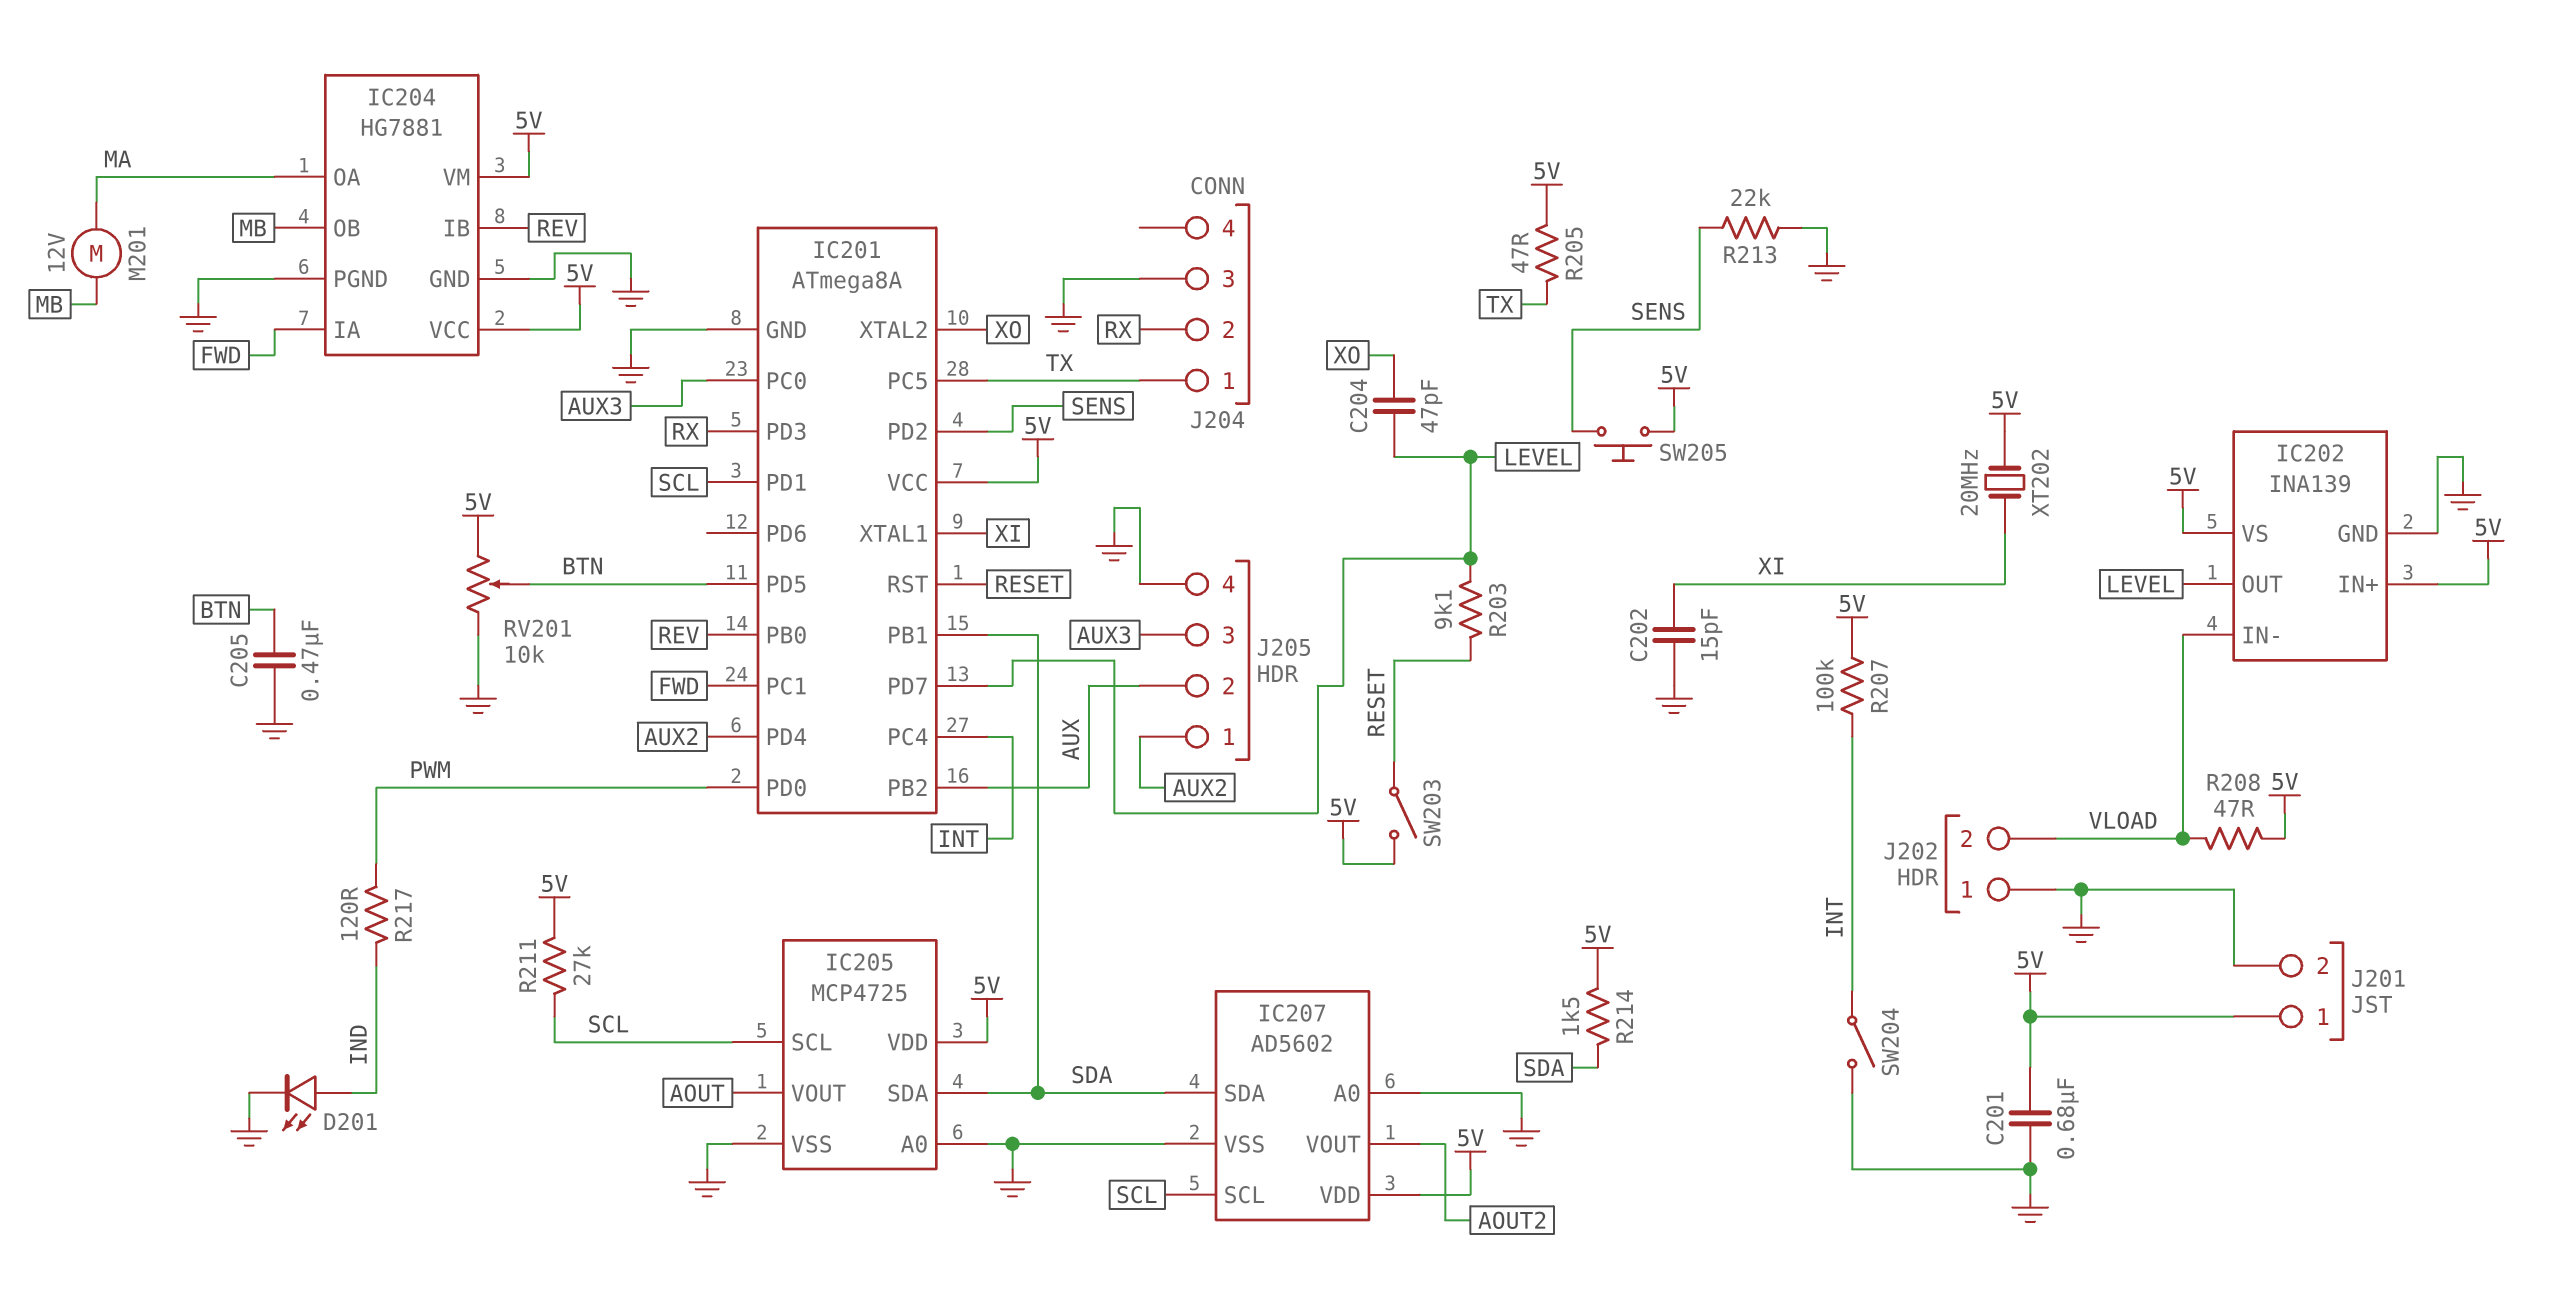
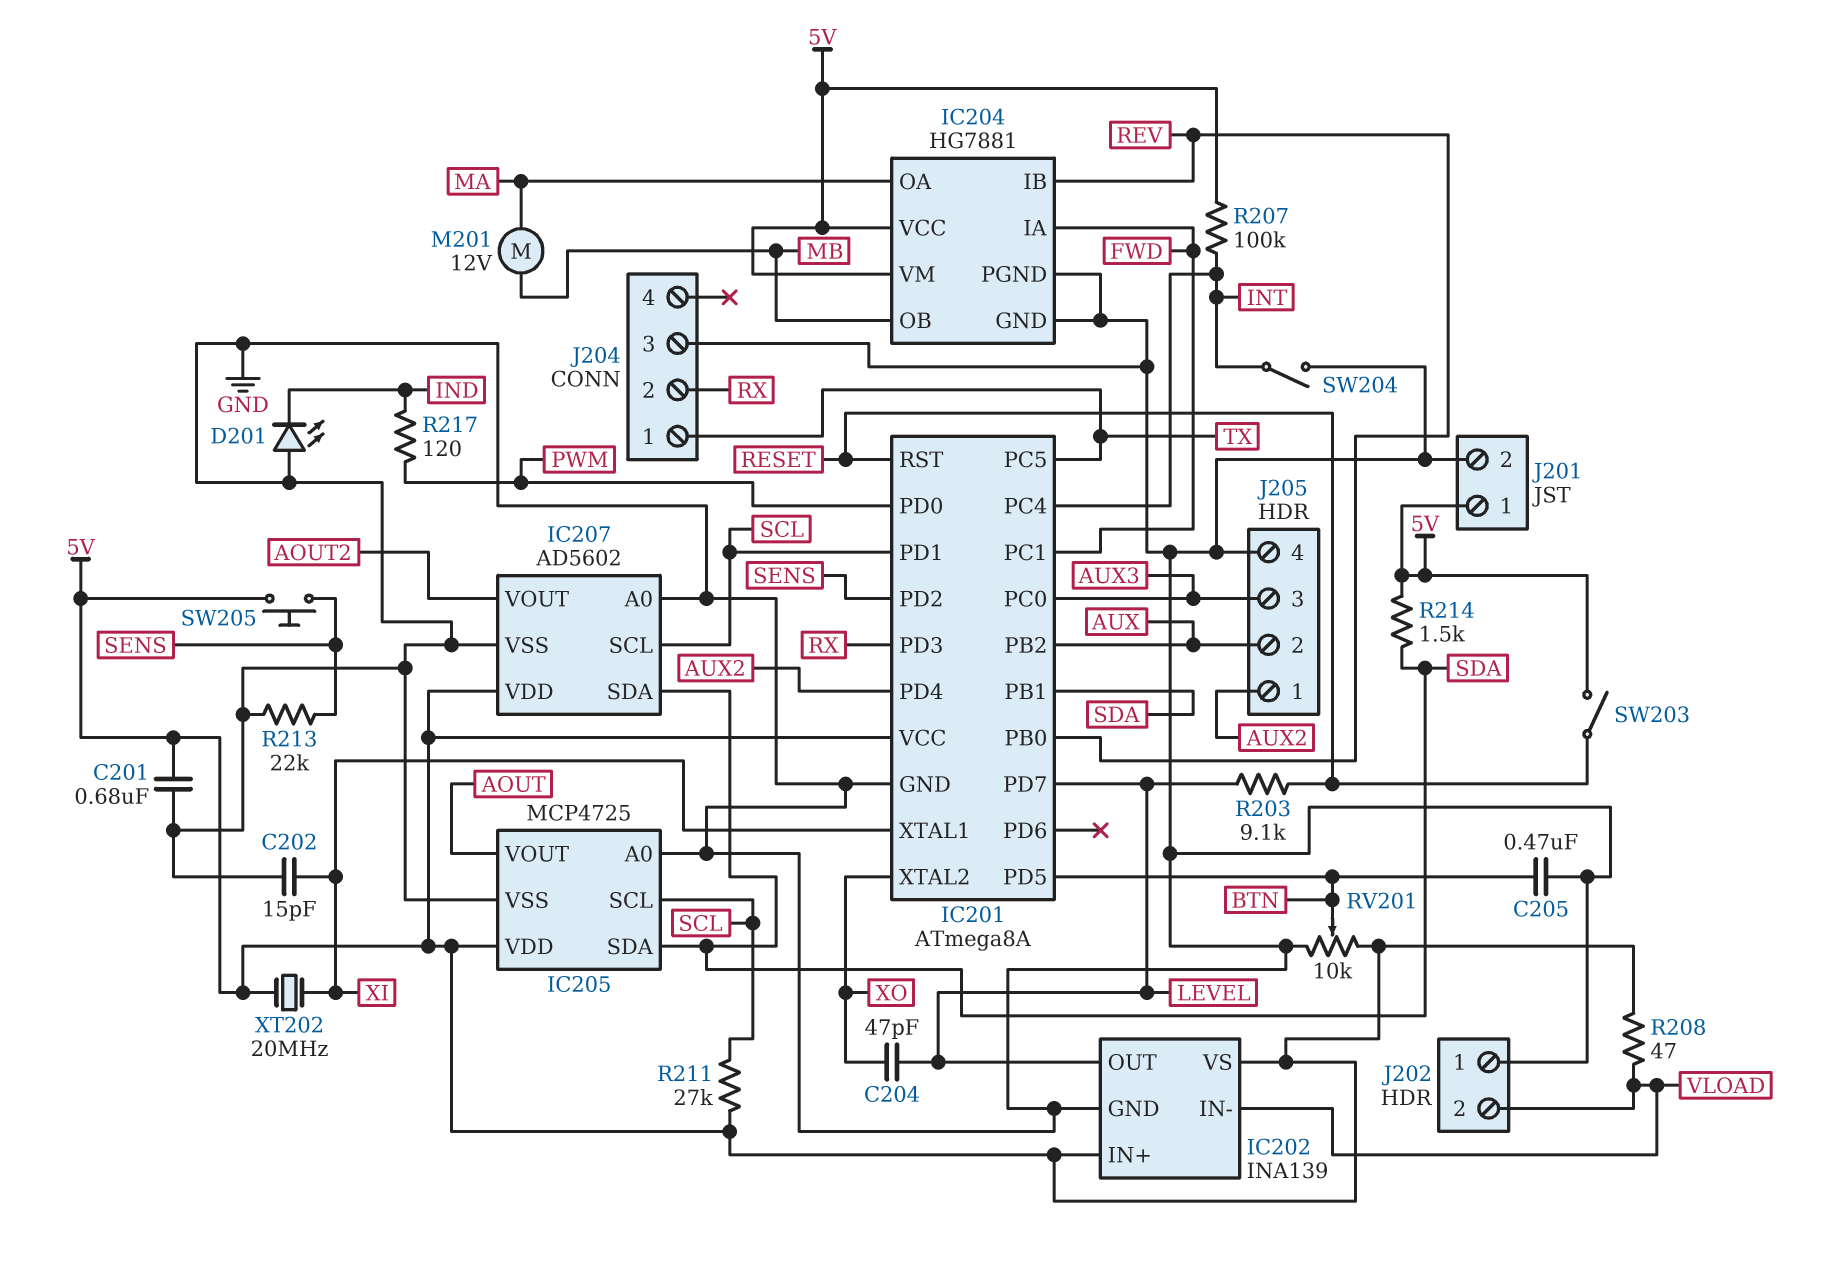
D201: LED (A IND, K GND) -> LED (A GND, K IND)
R205: 47 (5V, TX) -> none

